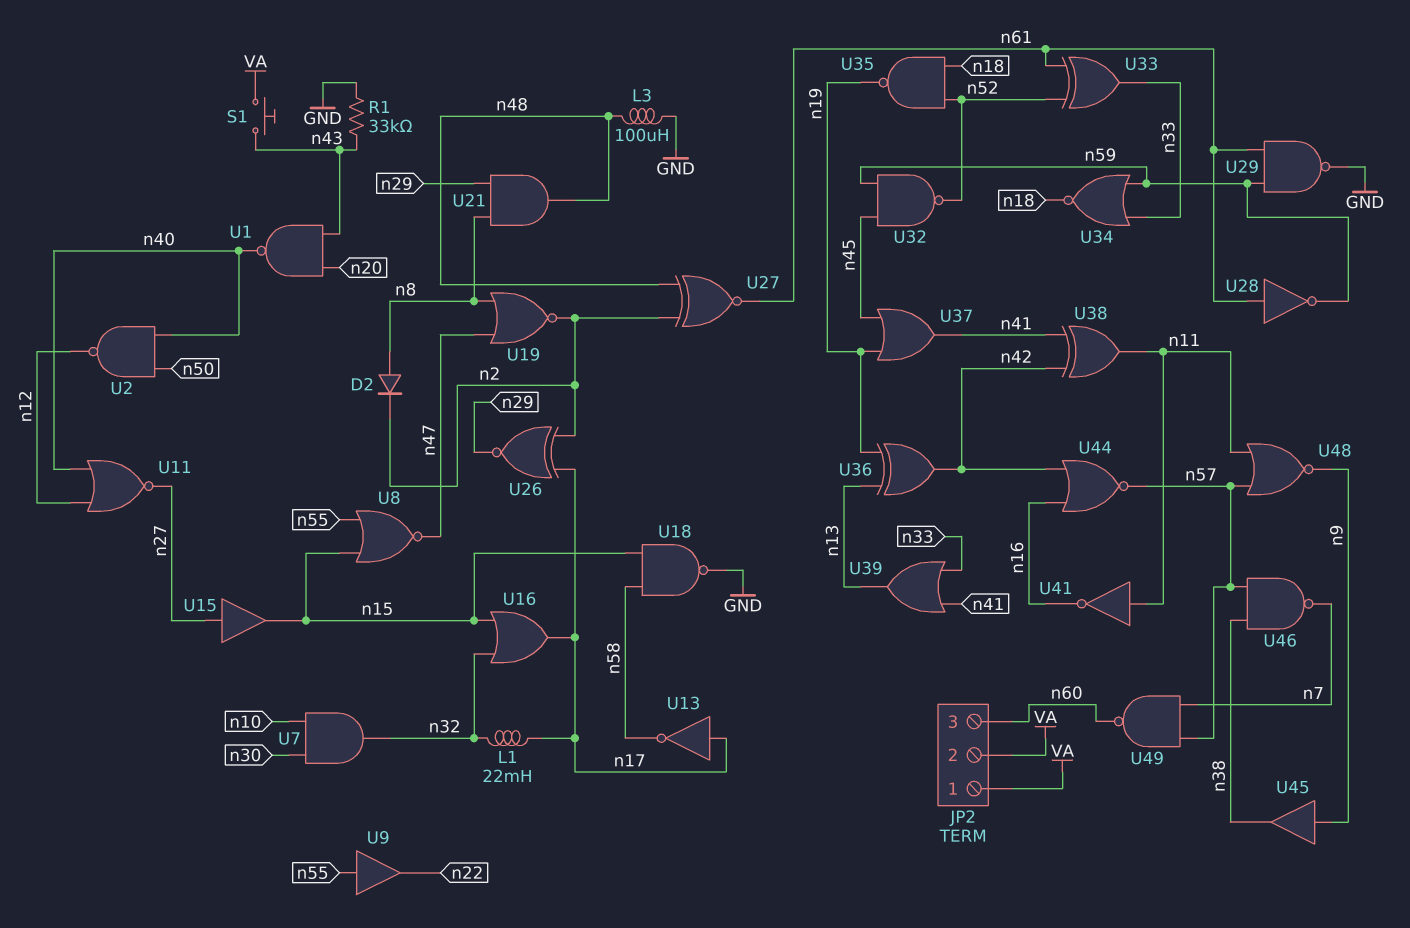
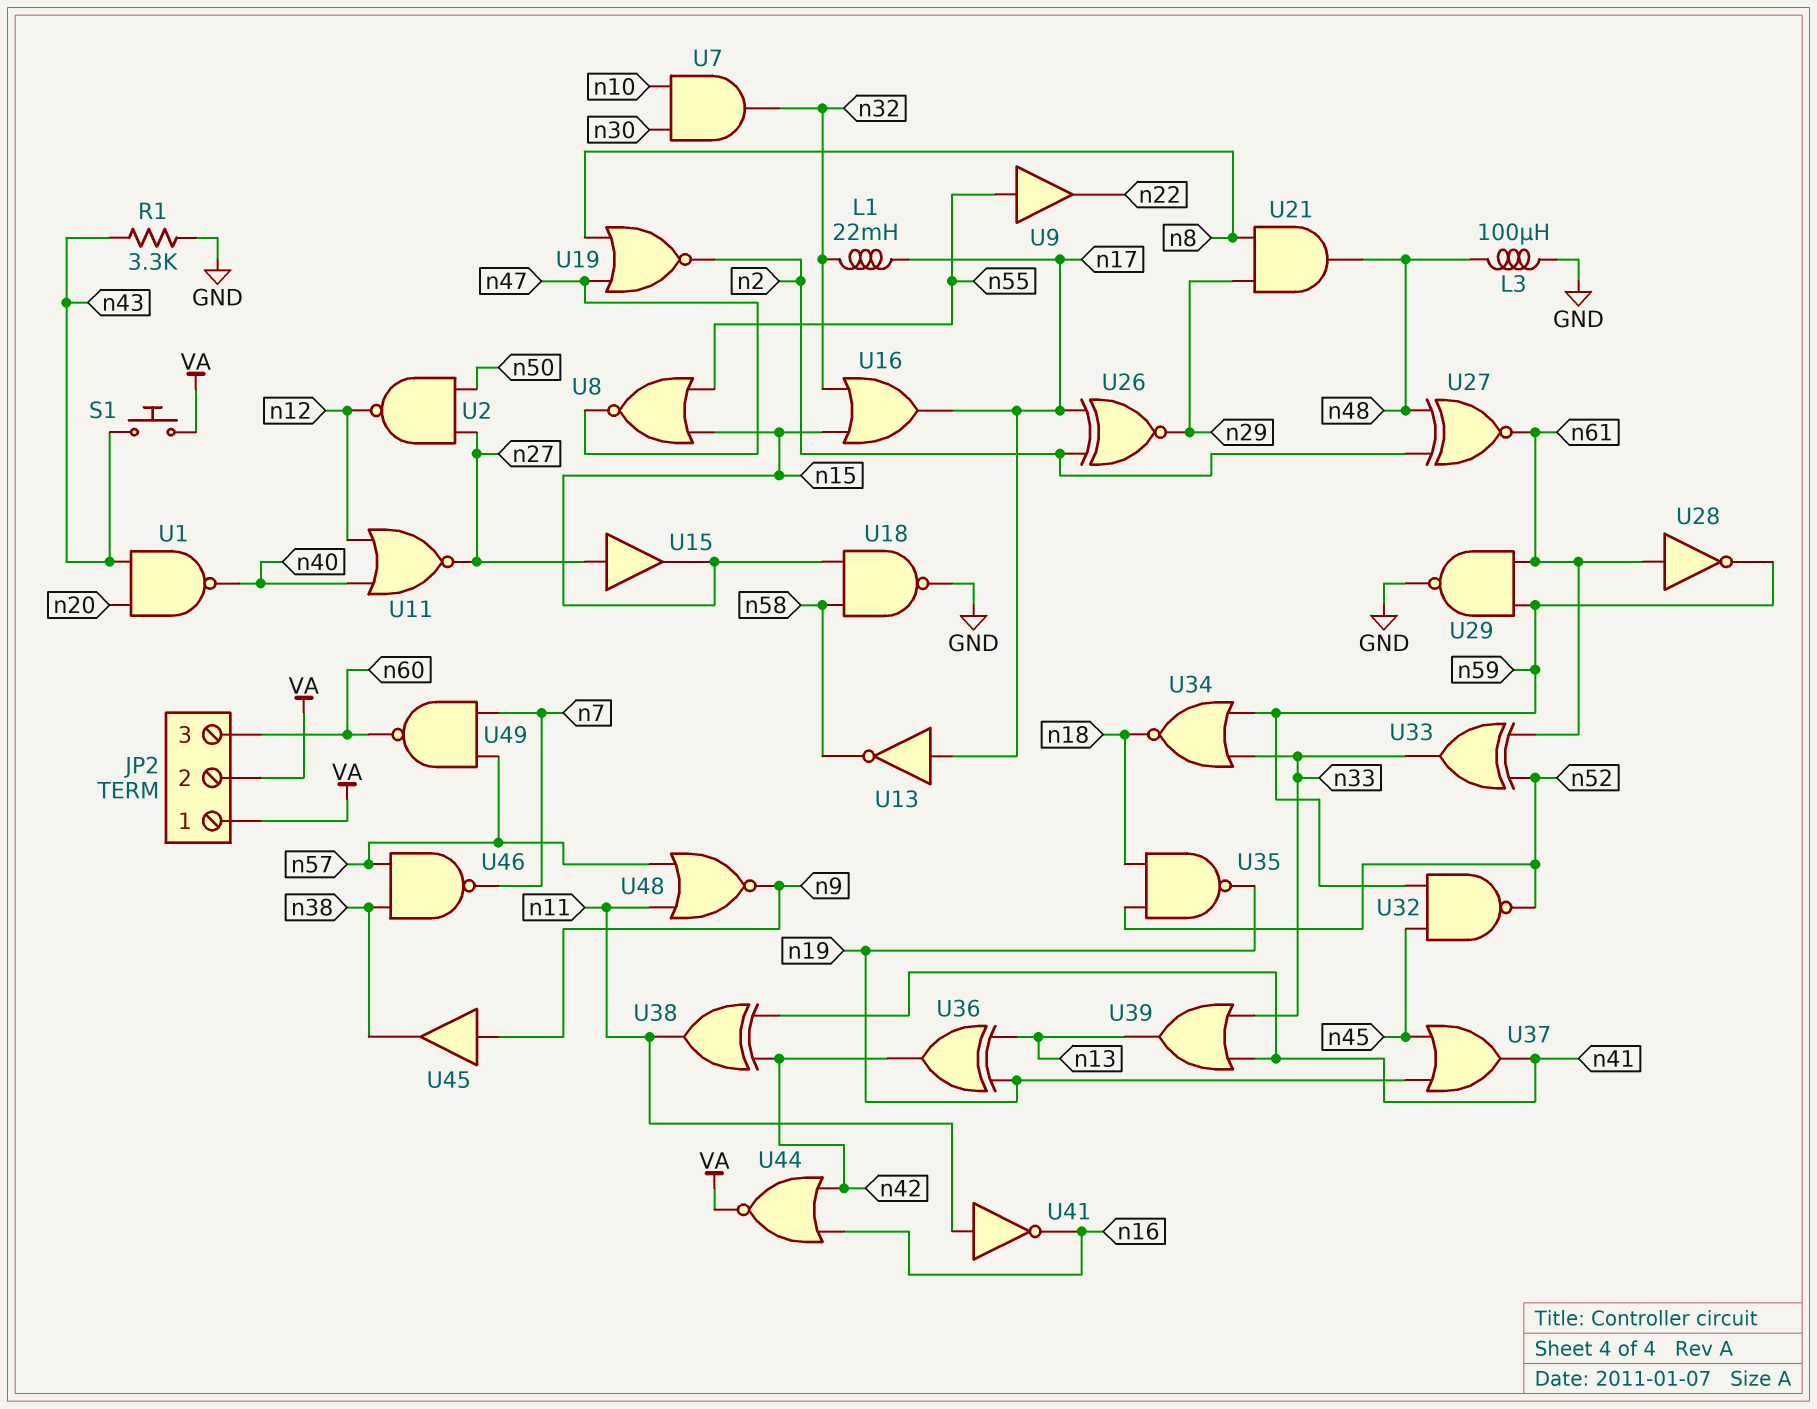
D2: diode (A n8, K n2) -> none
R1: 33k (GND, n43) -> 3.3k (GND, n43)
U2: NAND (in n40, in n50, out n12) -> NAND (in n27, in n50, out n12)
U44: NOR (in n16, in n42, out n57) -> NOR (in n16, in n42, out VA)

